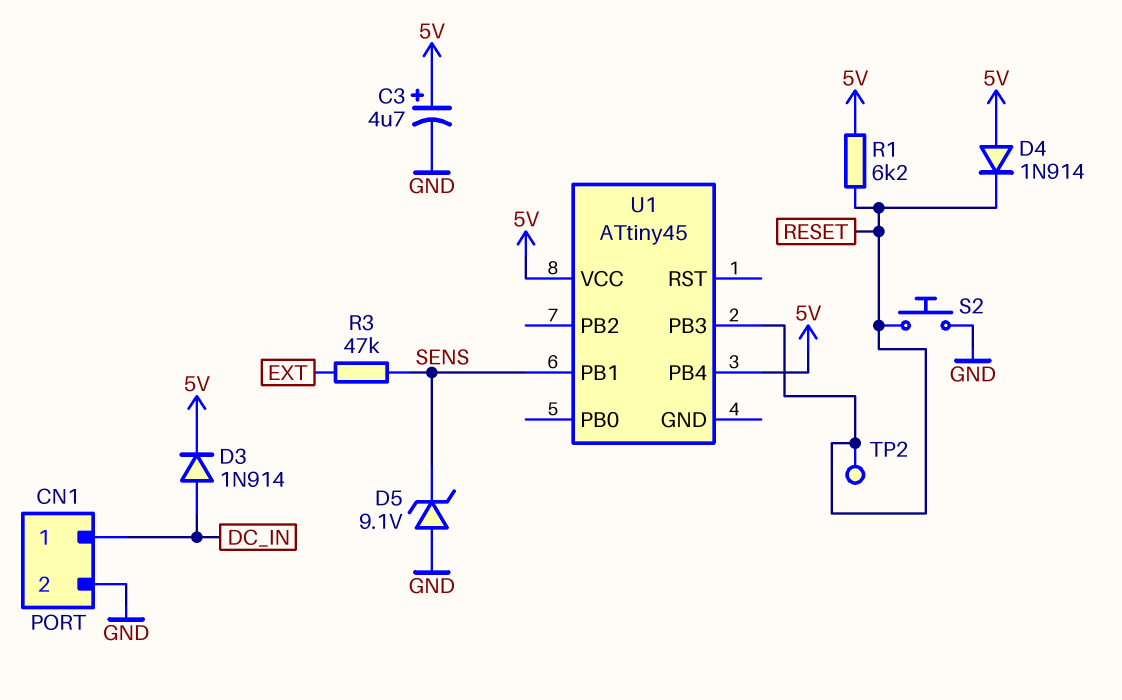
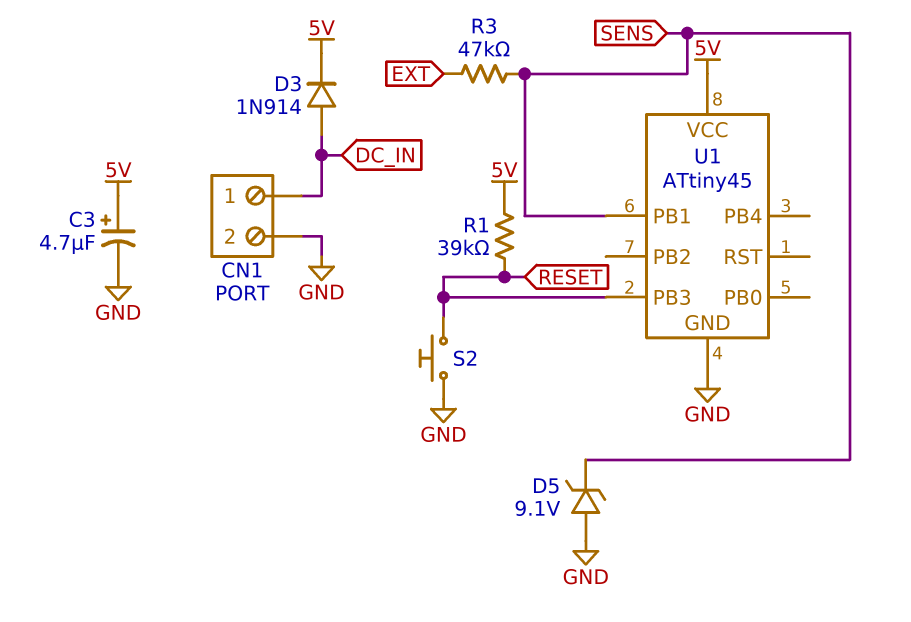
D4: diode 1N914 (A 5V, K RESET) -> none
R1: 6.2k (5V, RESET) -> 39k (5V, RESET)
TP2: test point (RESET) -> none
U1 pin GND: none -> GND
U1 pin PB4: 5V -> none

